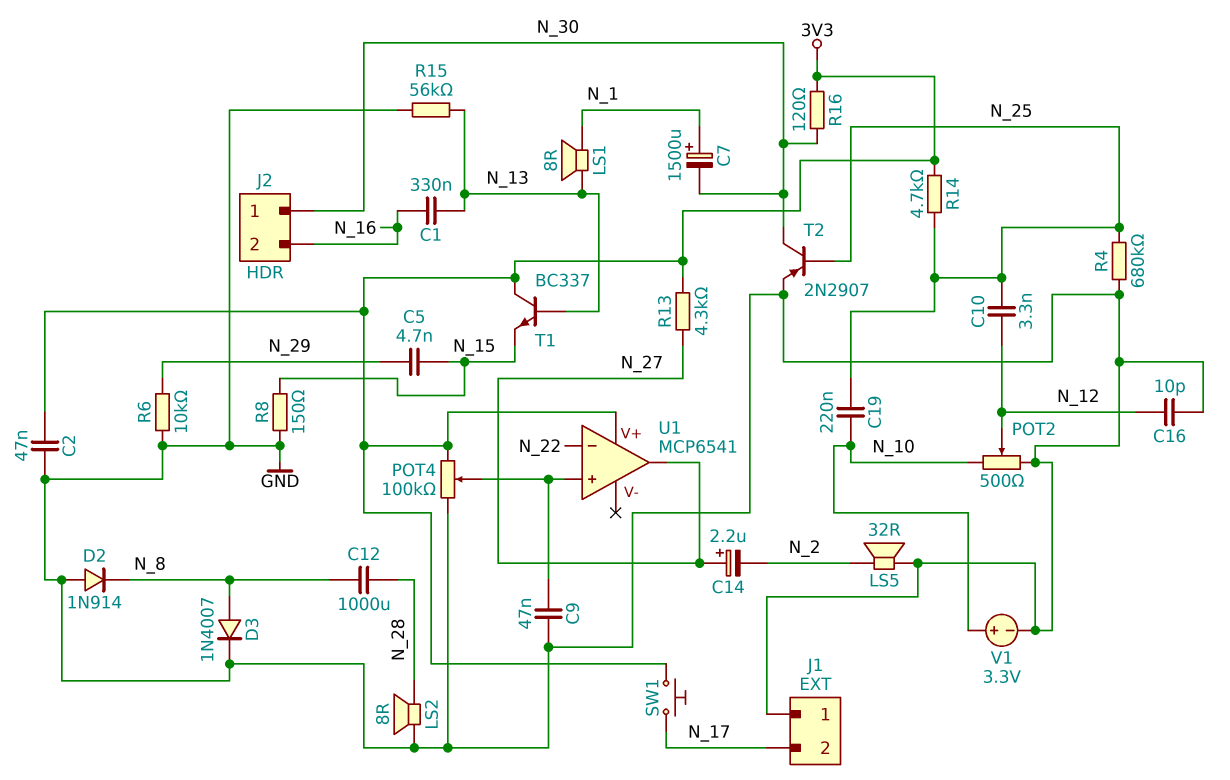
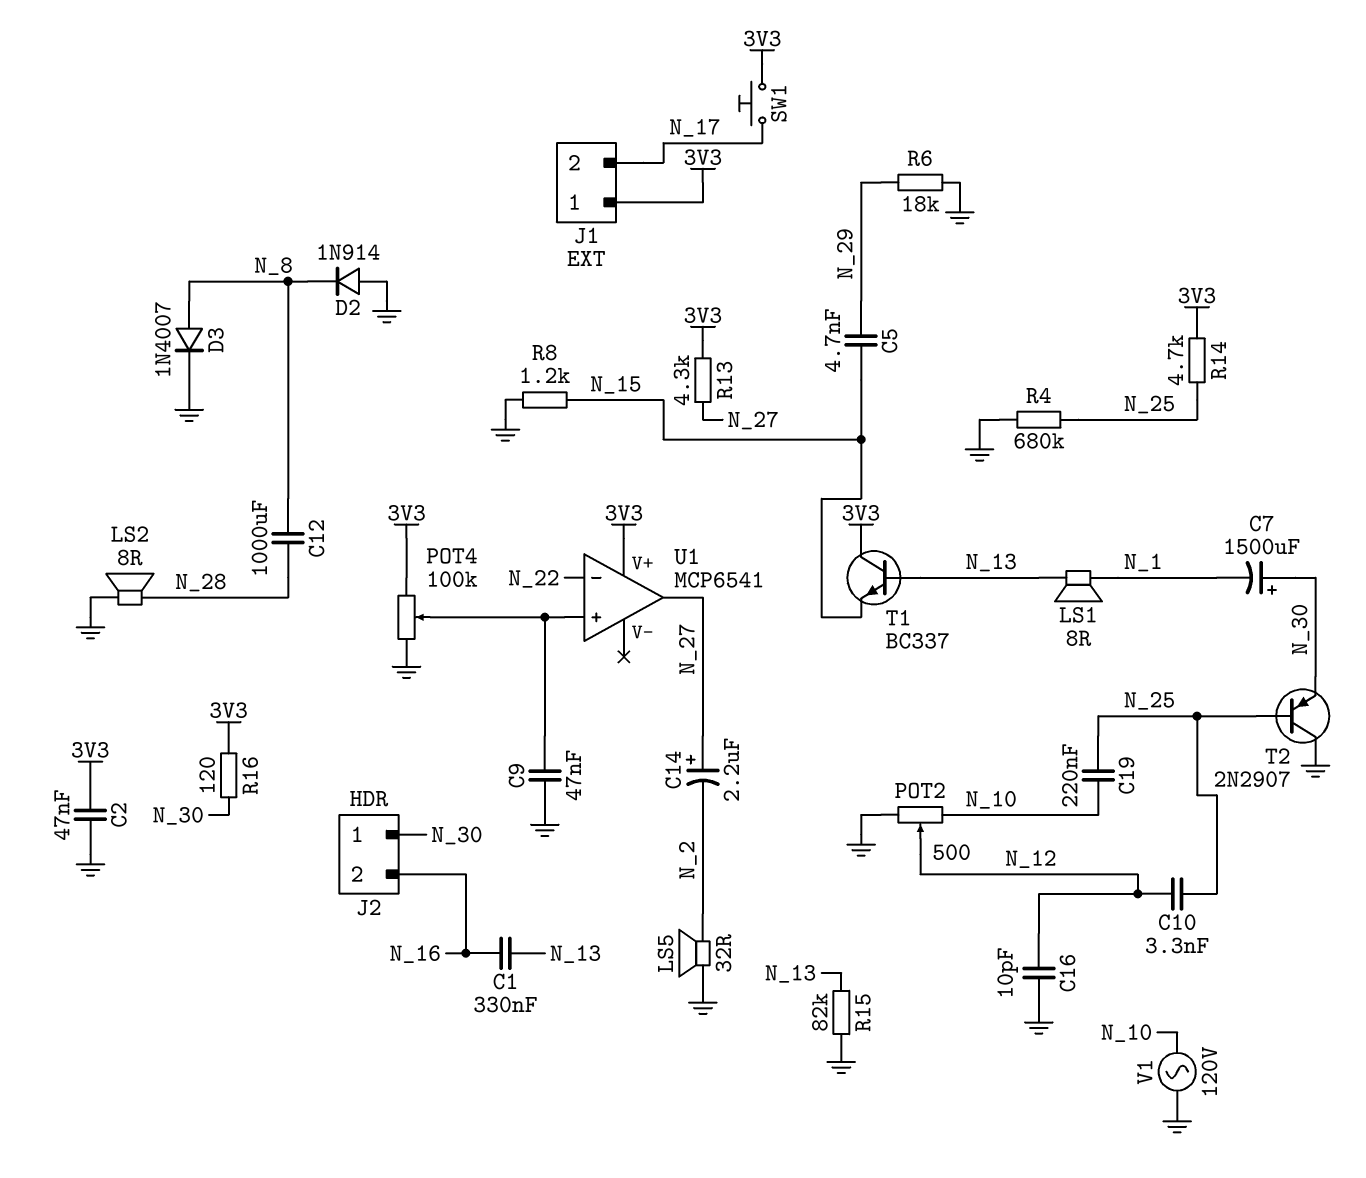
C7: 1500uF (plus N_1, minus N_30) -> 1500uF (plus N_30, minus N_1)
J1 pin 1: GND -> 3V3
R6: 10k (GND, N_29) -> 18k (GND, N_29)
R8: 150 (GND, N_15) -> 1.2k (GND, N_15)
R15: 56k (GND, N_13) -> 82k (GND, N_13)
T2: PNP 2N2907 (B N_25, C N_30, E GND) -> PNP 2N2907 (B N_25, C GND, E N_30)
V1: 3.3V (plus N_10, minus GND) -> AC 120V (GND, N_10)

